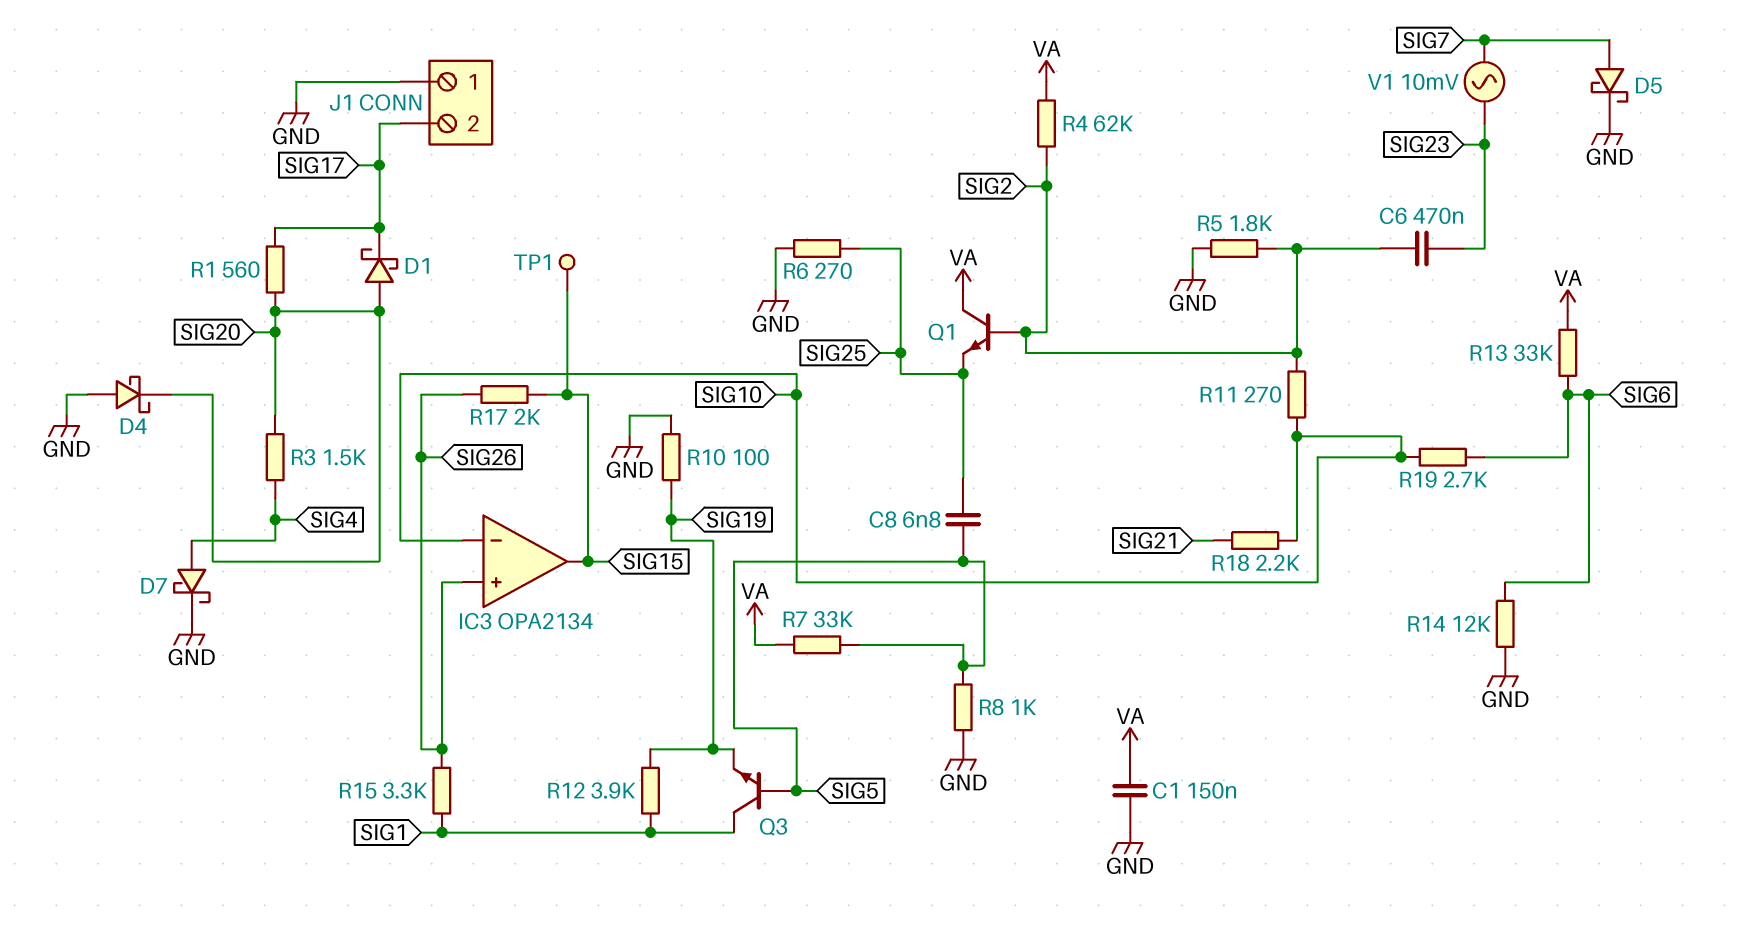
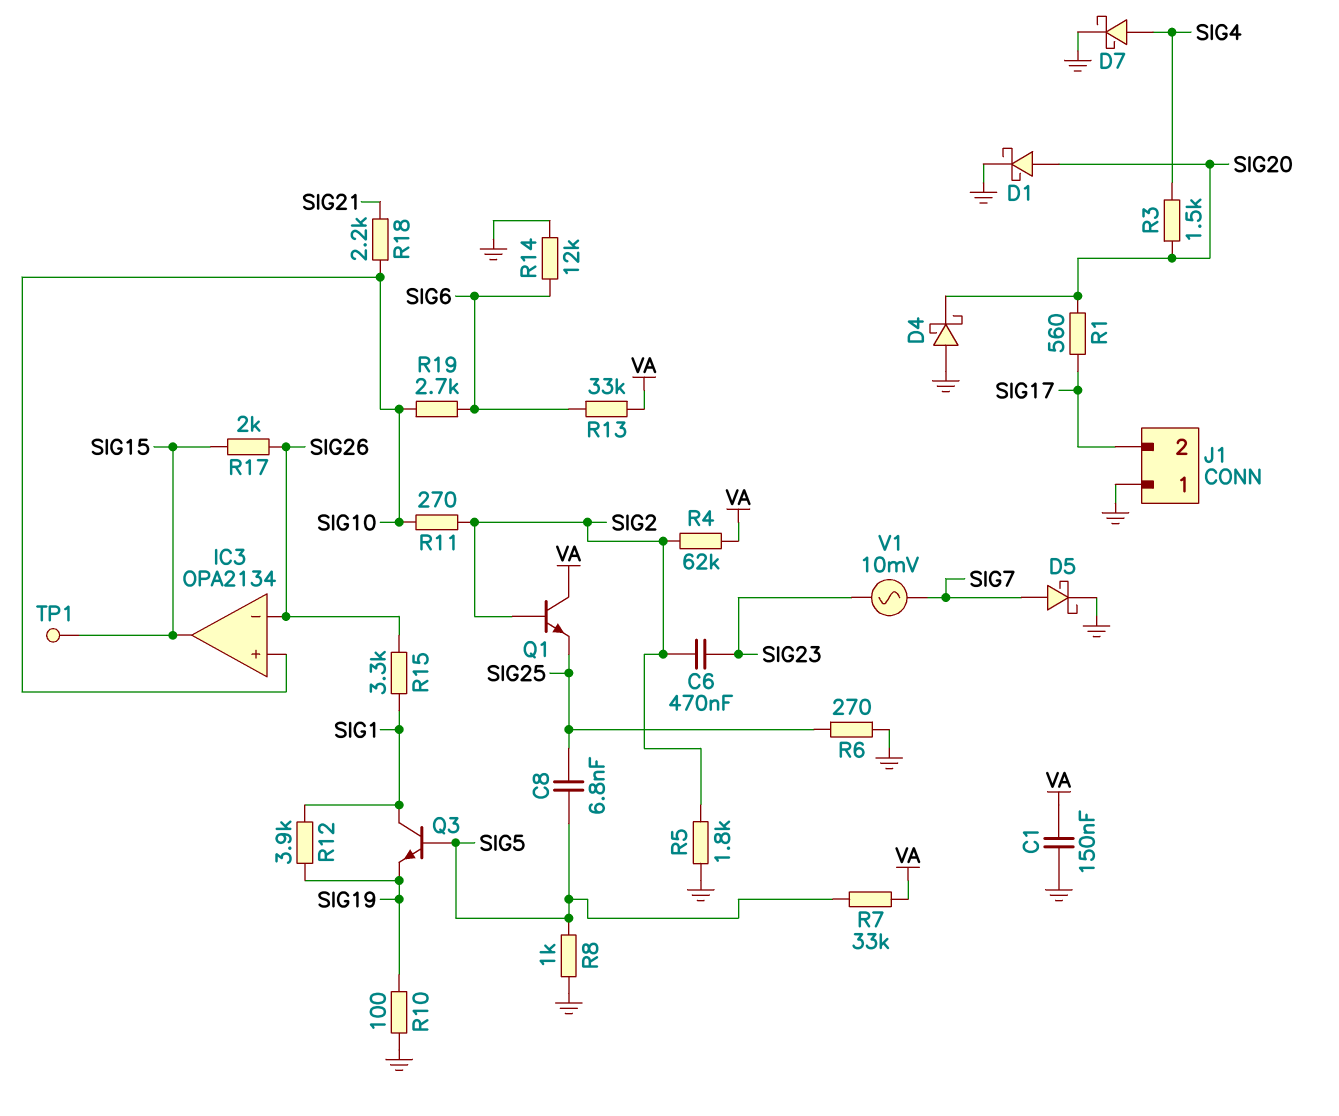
D1: schottky (A SIG20, K SIG17) -> schottky (A SIG20, K GND)
IC3 pin in+: SIG26 -> SIG10
IC3 pin in-: SIG10 -> SIG26

